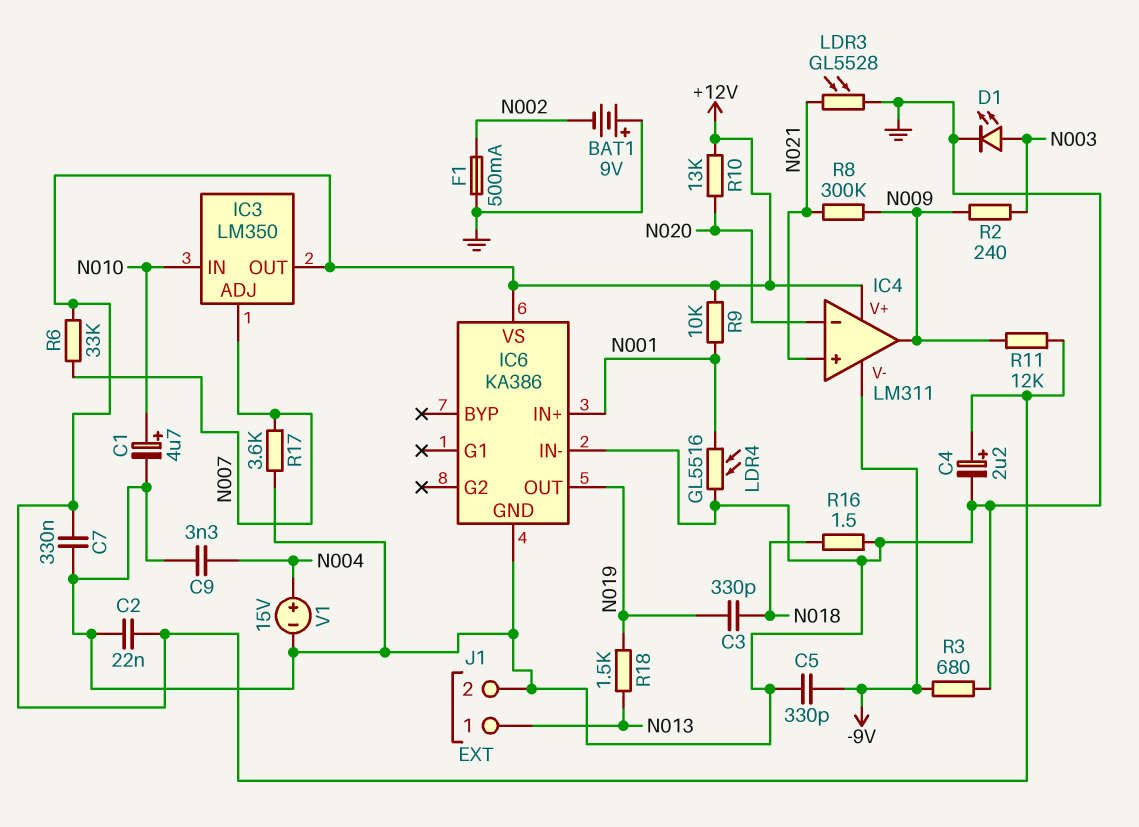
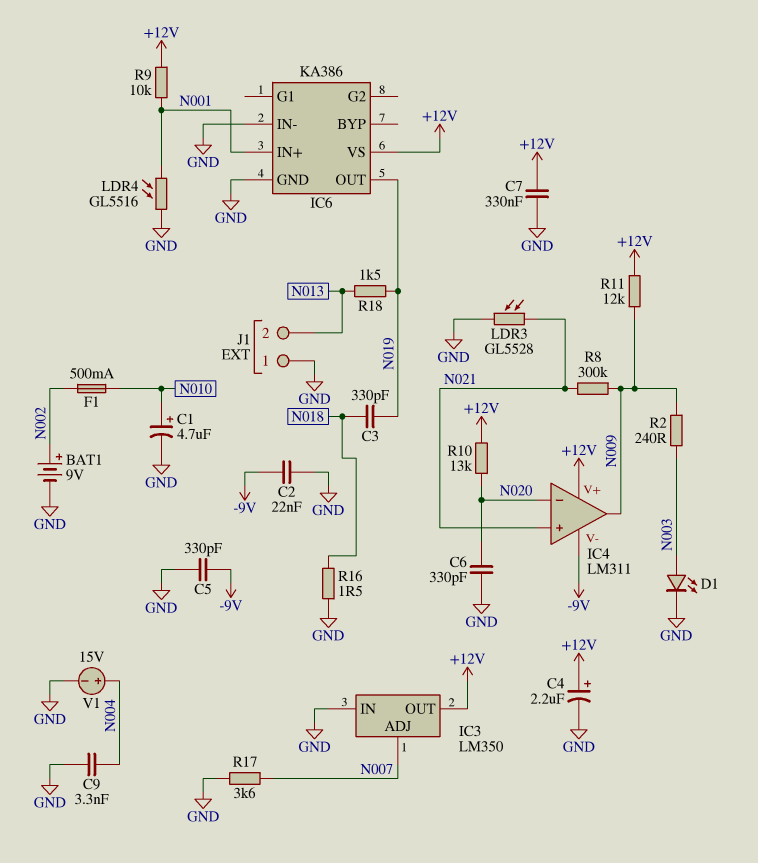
BAT1: 9V (plus GND, minus N002) -> 9V (plus N002, minus GND)
C2: 22nF (+12V, GND) -> 22nF (-9V, GND)
C6: none -> 330pF (GND, N020)
F1: 500mA (GND, N002) -> 500mA (N002, N010)
IC3 pin IN: N010 -> GND
J1 pin 1: N013 -> GND
J1 pin 2: GND -> N013
R3: 680 (-9V, GND) -> none
R6: 33k (+12V, N007) -> none

